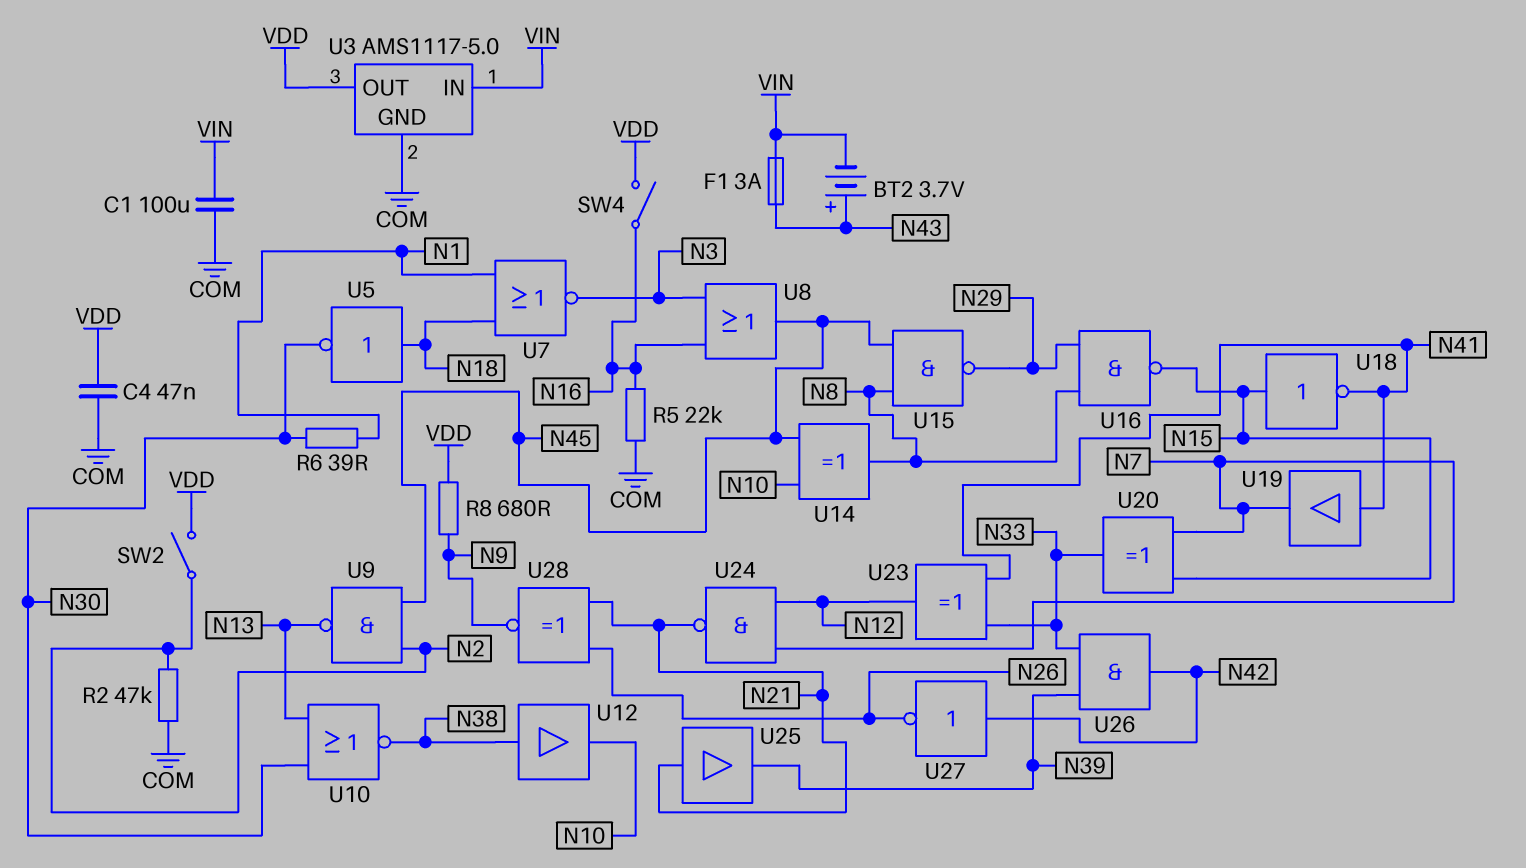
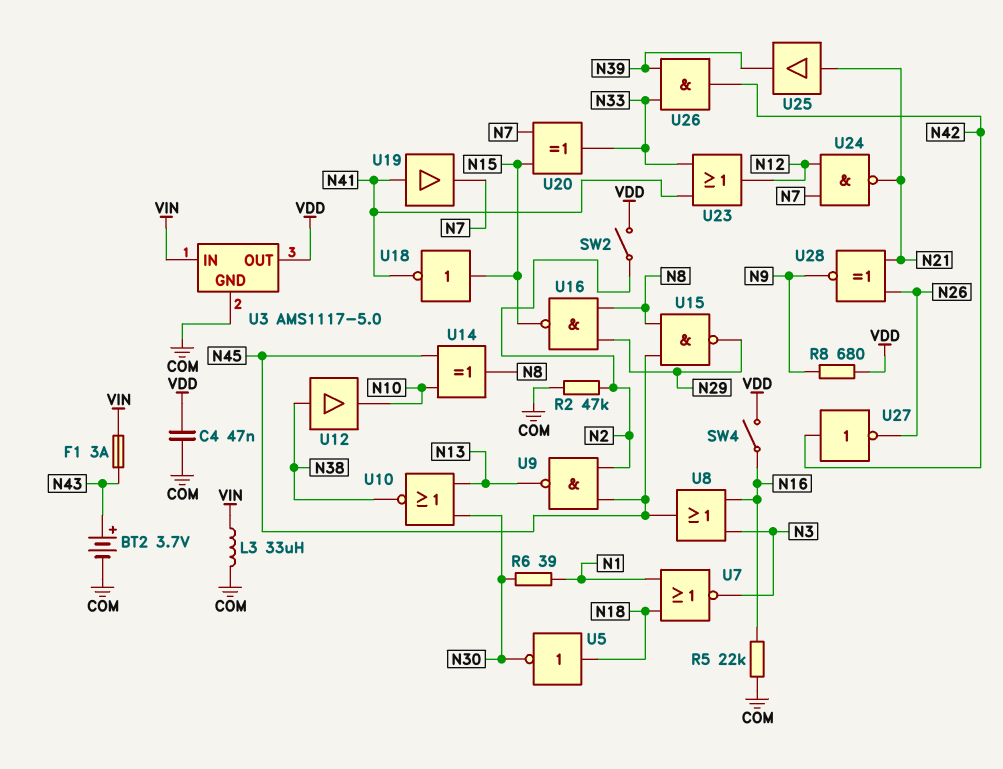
BT2: 3.7V (plus N43, minus VIN) -> 3.7V (plus N43, minus COM)
C1: 100uF (COM, VIN) -> none
L3: none -> 33uH (COM, VIN)
U23: XOR (in N33, in N41, out N12) -> OR (in N33, in N41, out N12)

